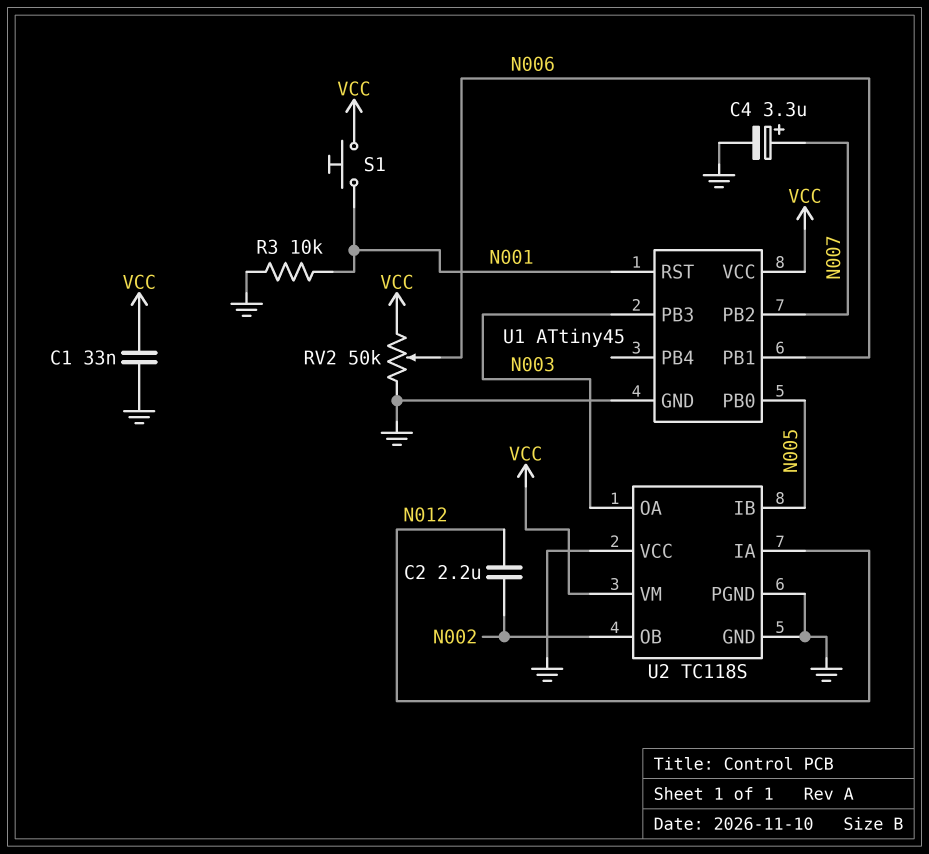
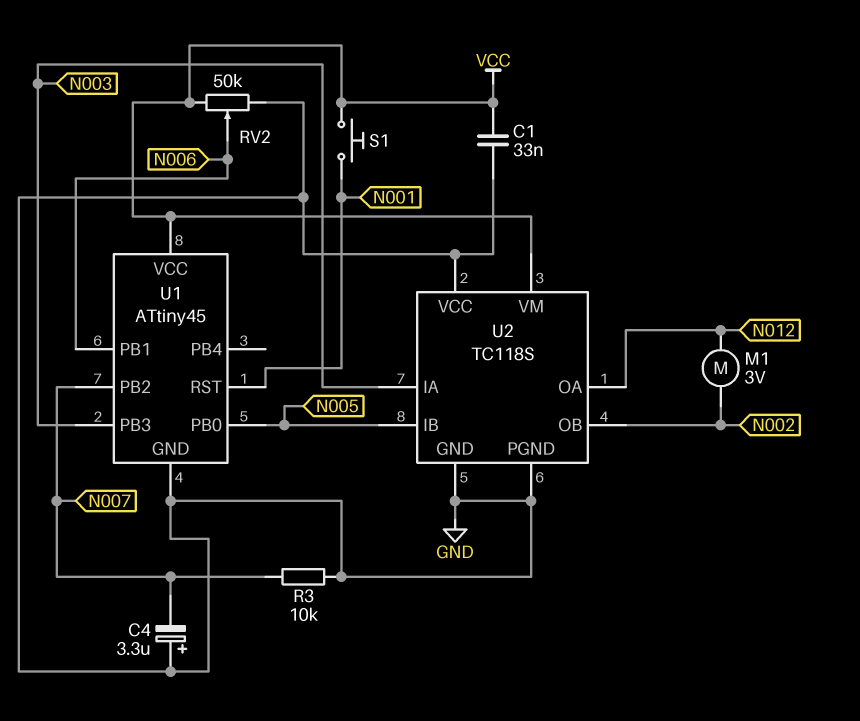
C2: 2.2uF (N002, N012) -> none
C4: 3.3uF (plus N007, minus GND) -> 3.3uF (plus GND, minus N007)
M1: none -> motor 3V (N002, N012)
R3: 10k (GND, N001) -> 10k (GND, N007)
U2 pin IA: N012 -> N003
U2 pin OA: N003 -> N012

